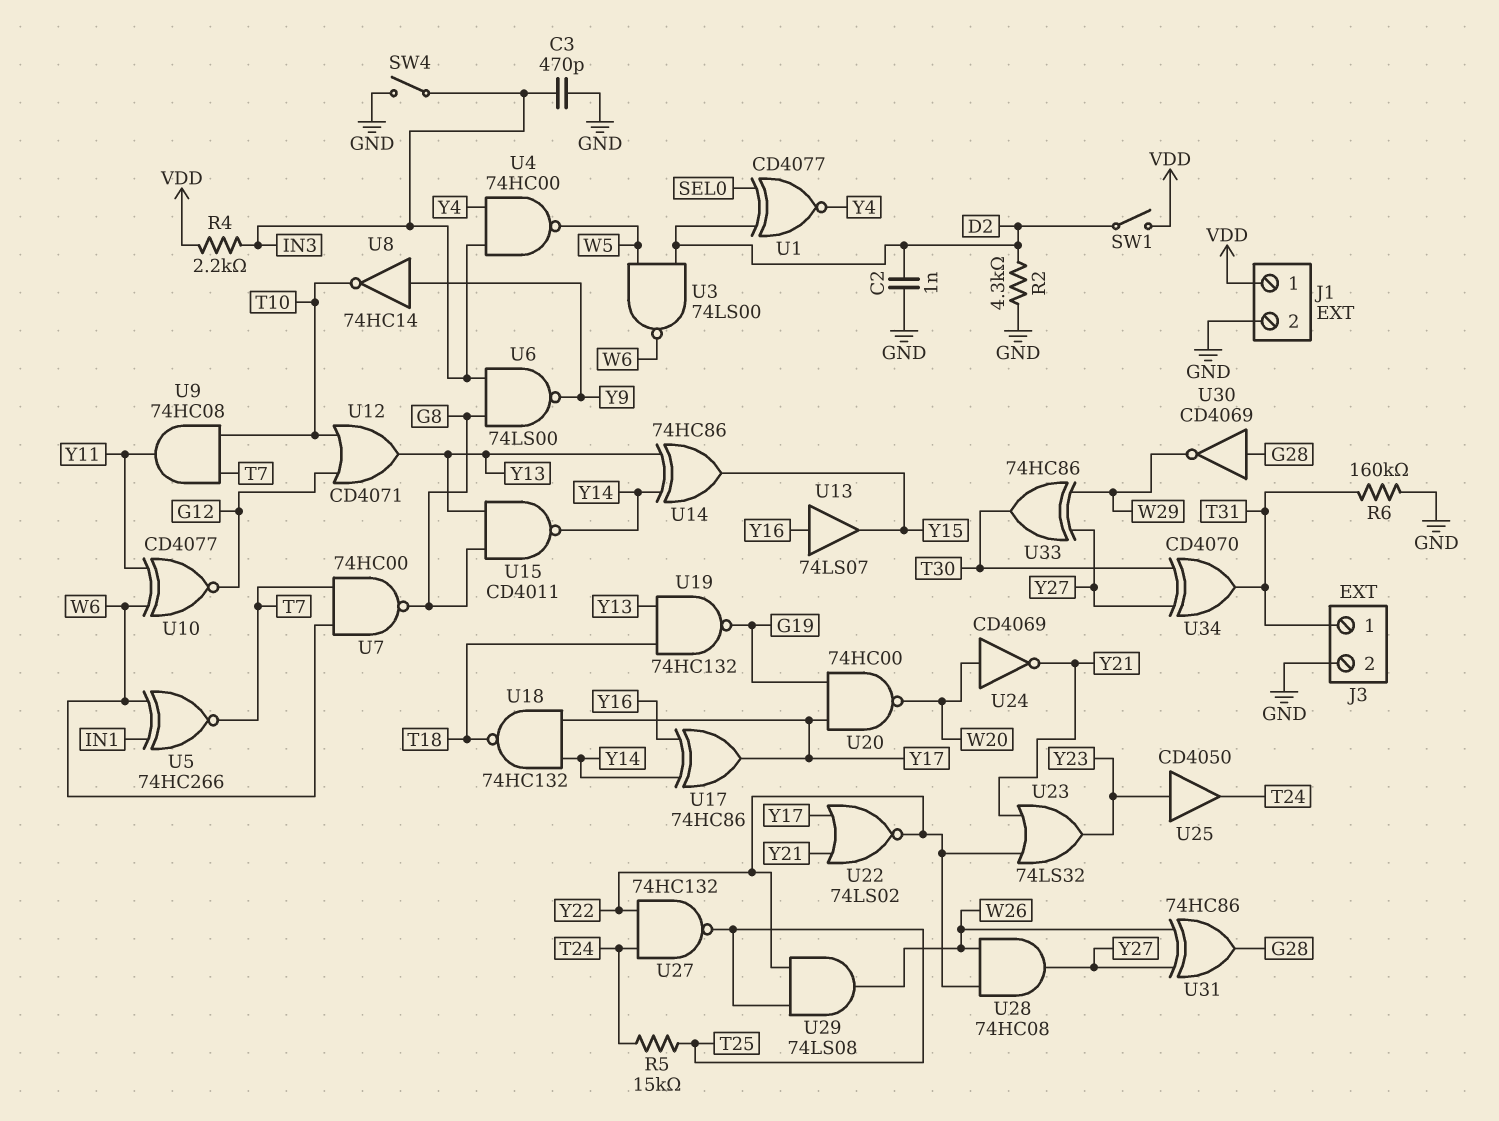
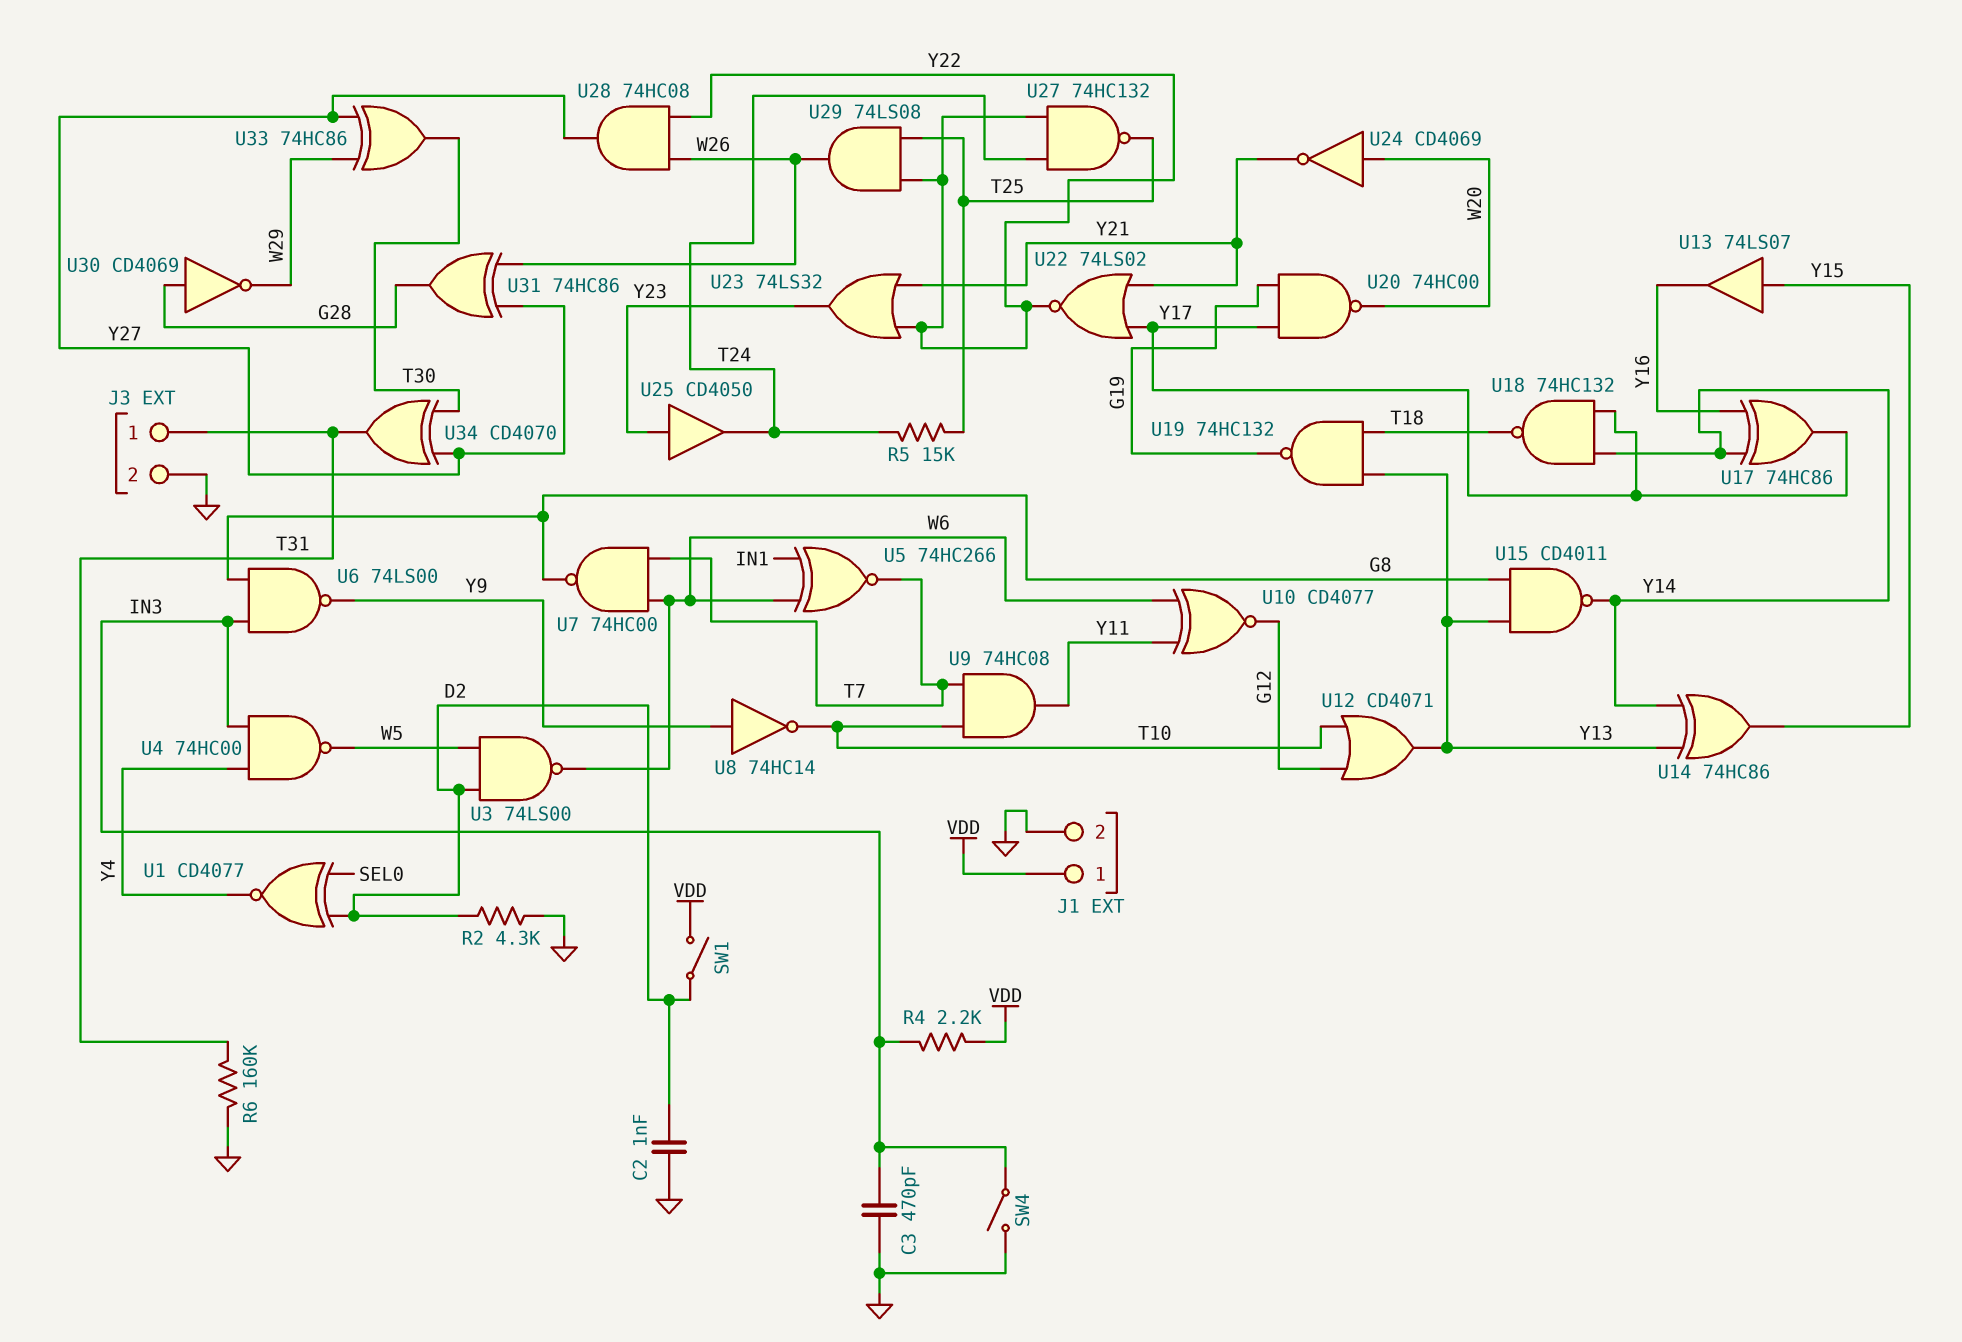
U13: buffer 74LS07 (in Y16, out Y15) -> buffer 74LS07 (in Y15, out Y16)

